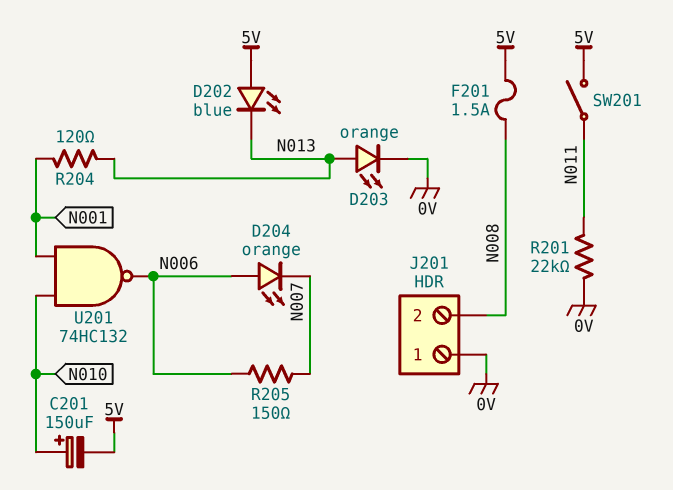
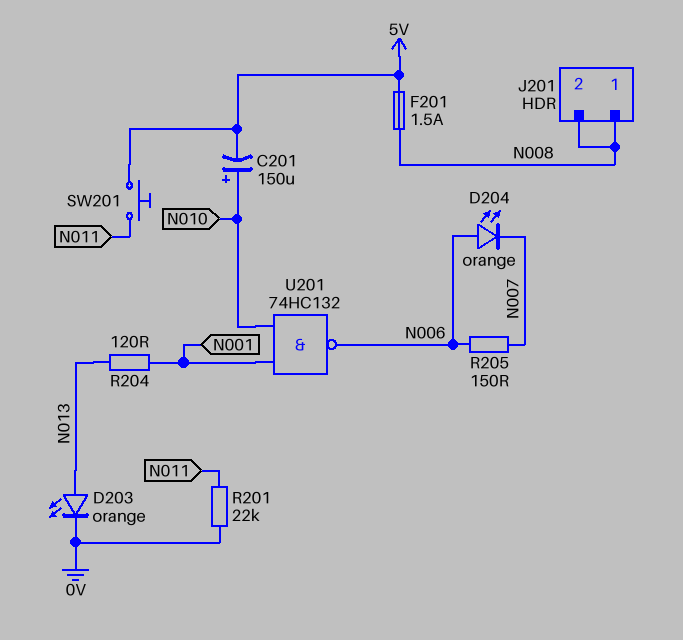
D202: LED blue (A 5V, K N013) -> none
J201 pin 1: 0V -> N008
SW201: switch (5V, N011) -> button (5V, N011)

